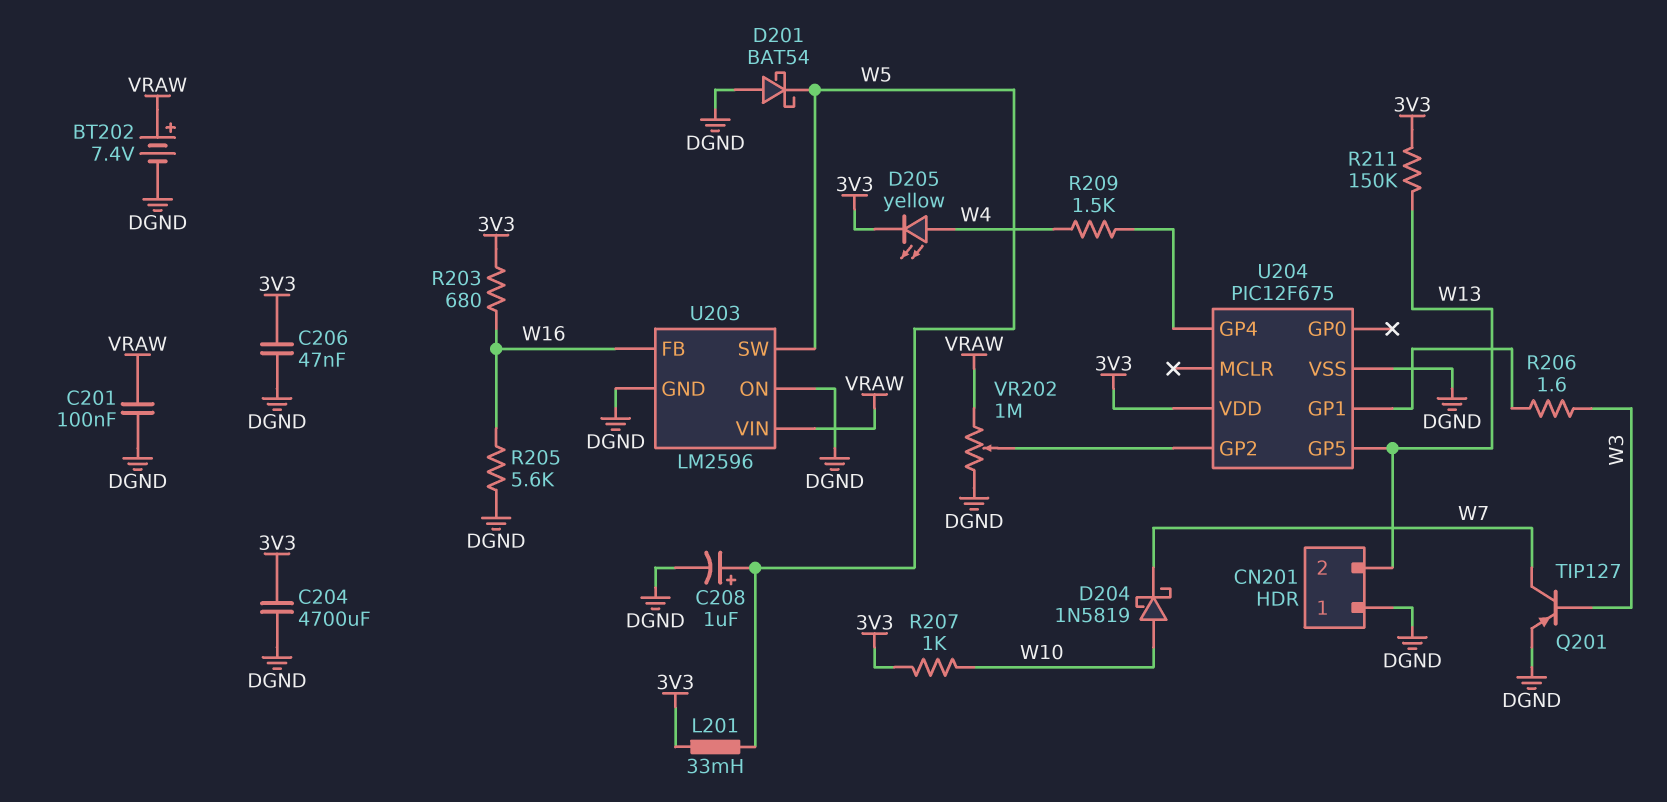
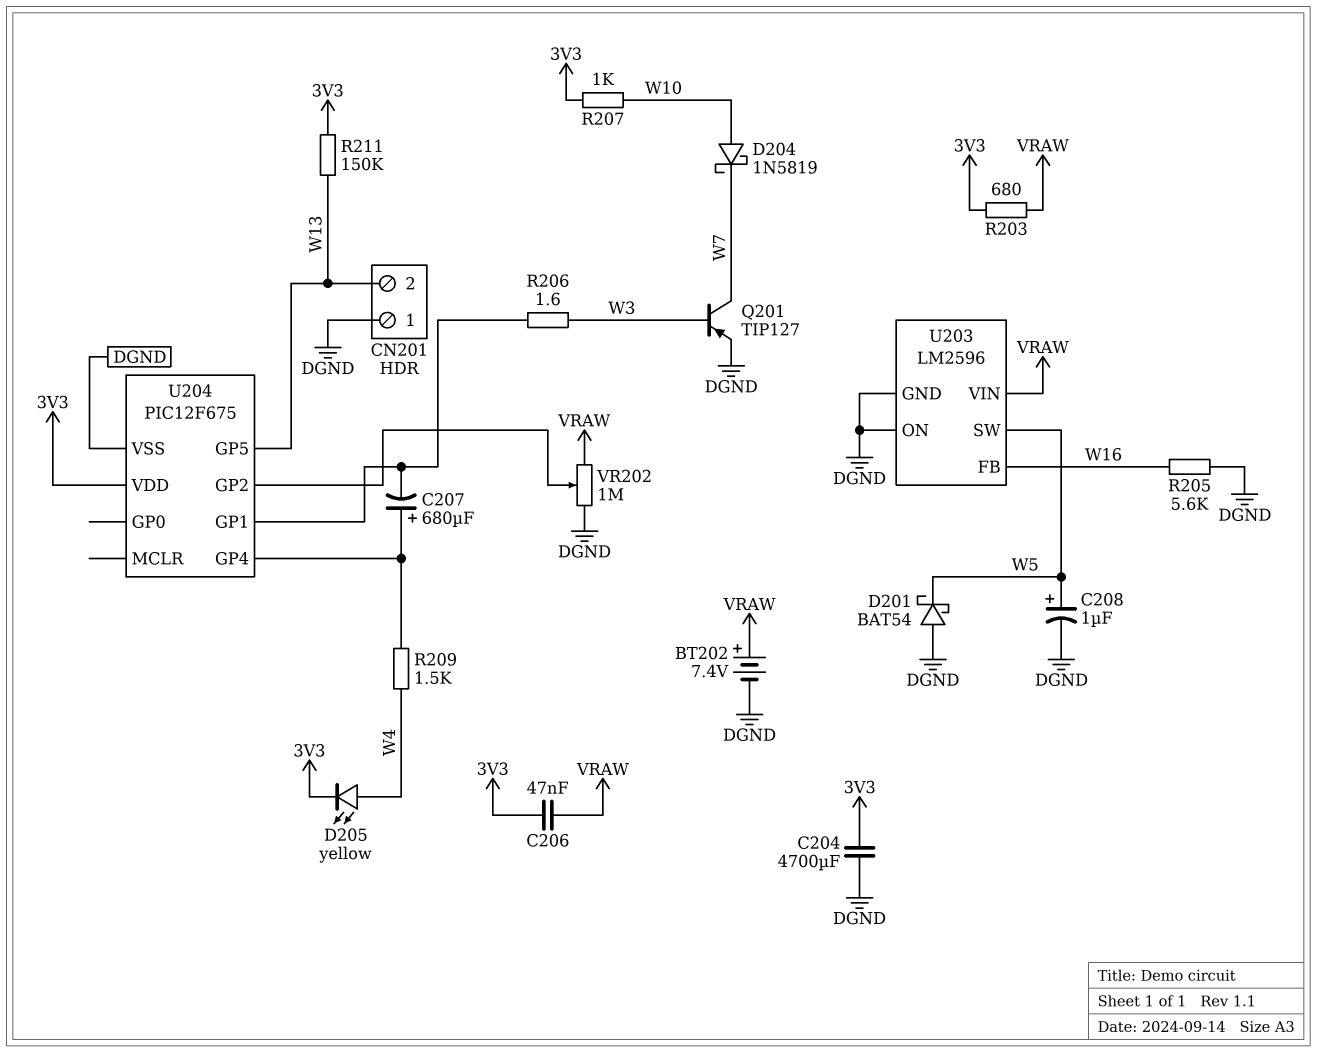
C201: 100nF (DGND, VRAW) -> none
C206: 47nF (3V3, DGND) -> 47nF (3V3, VRAW)
C207: none -> 680uF (plus U204/GP4, minus U204/GP1)
L201: 33mH (3V3, W5) -> none
R203: 680 (3V3, W16) -> 680 (3V3, VRAW)

